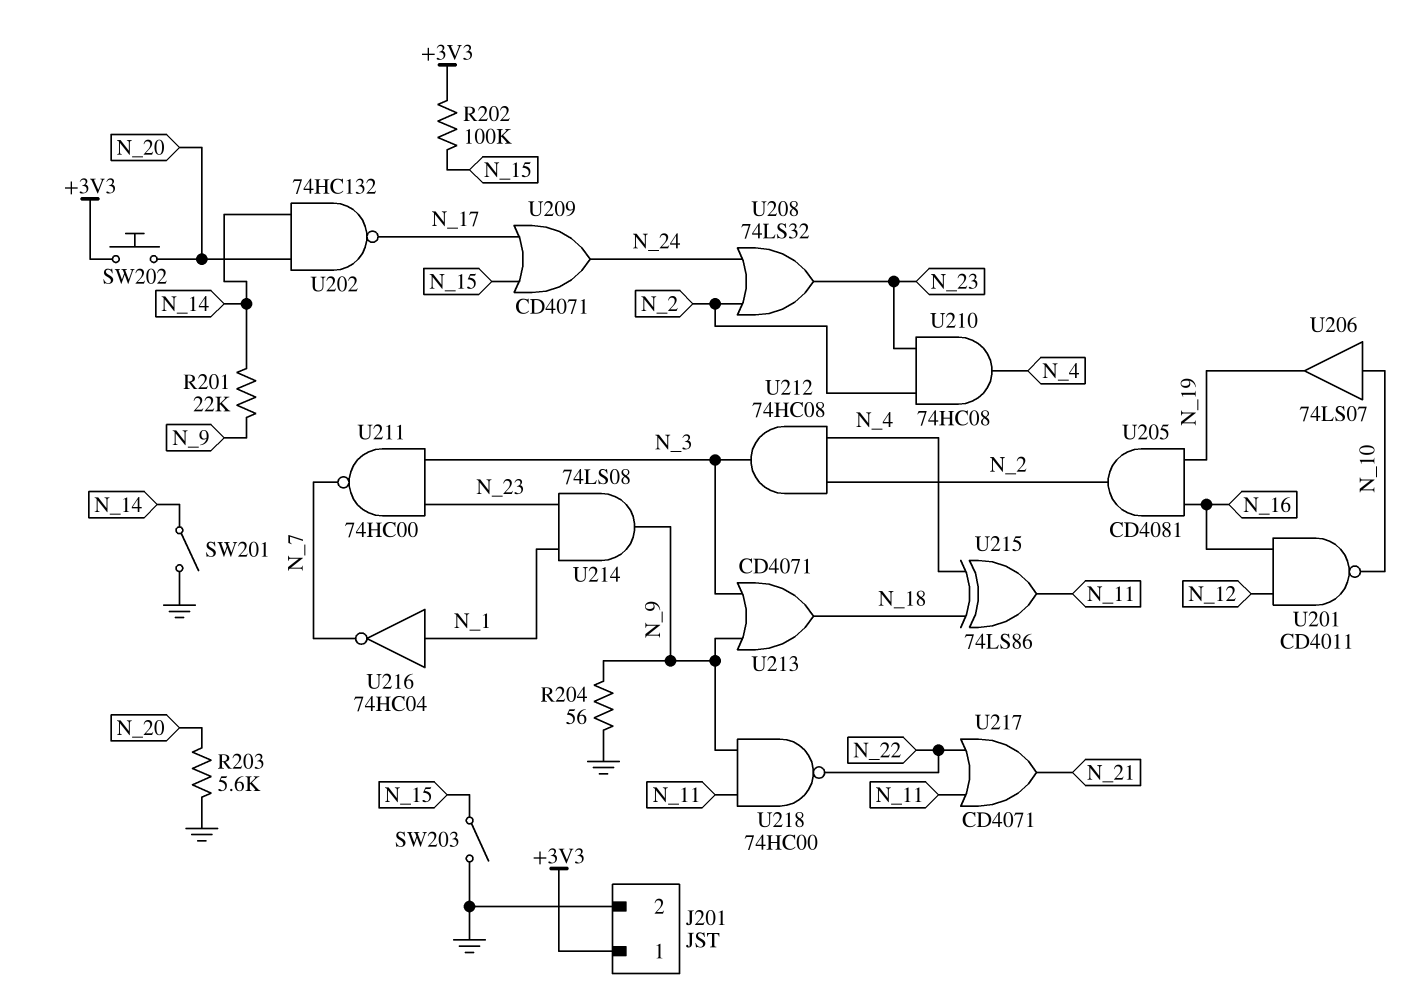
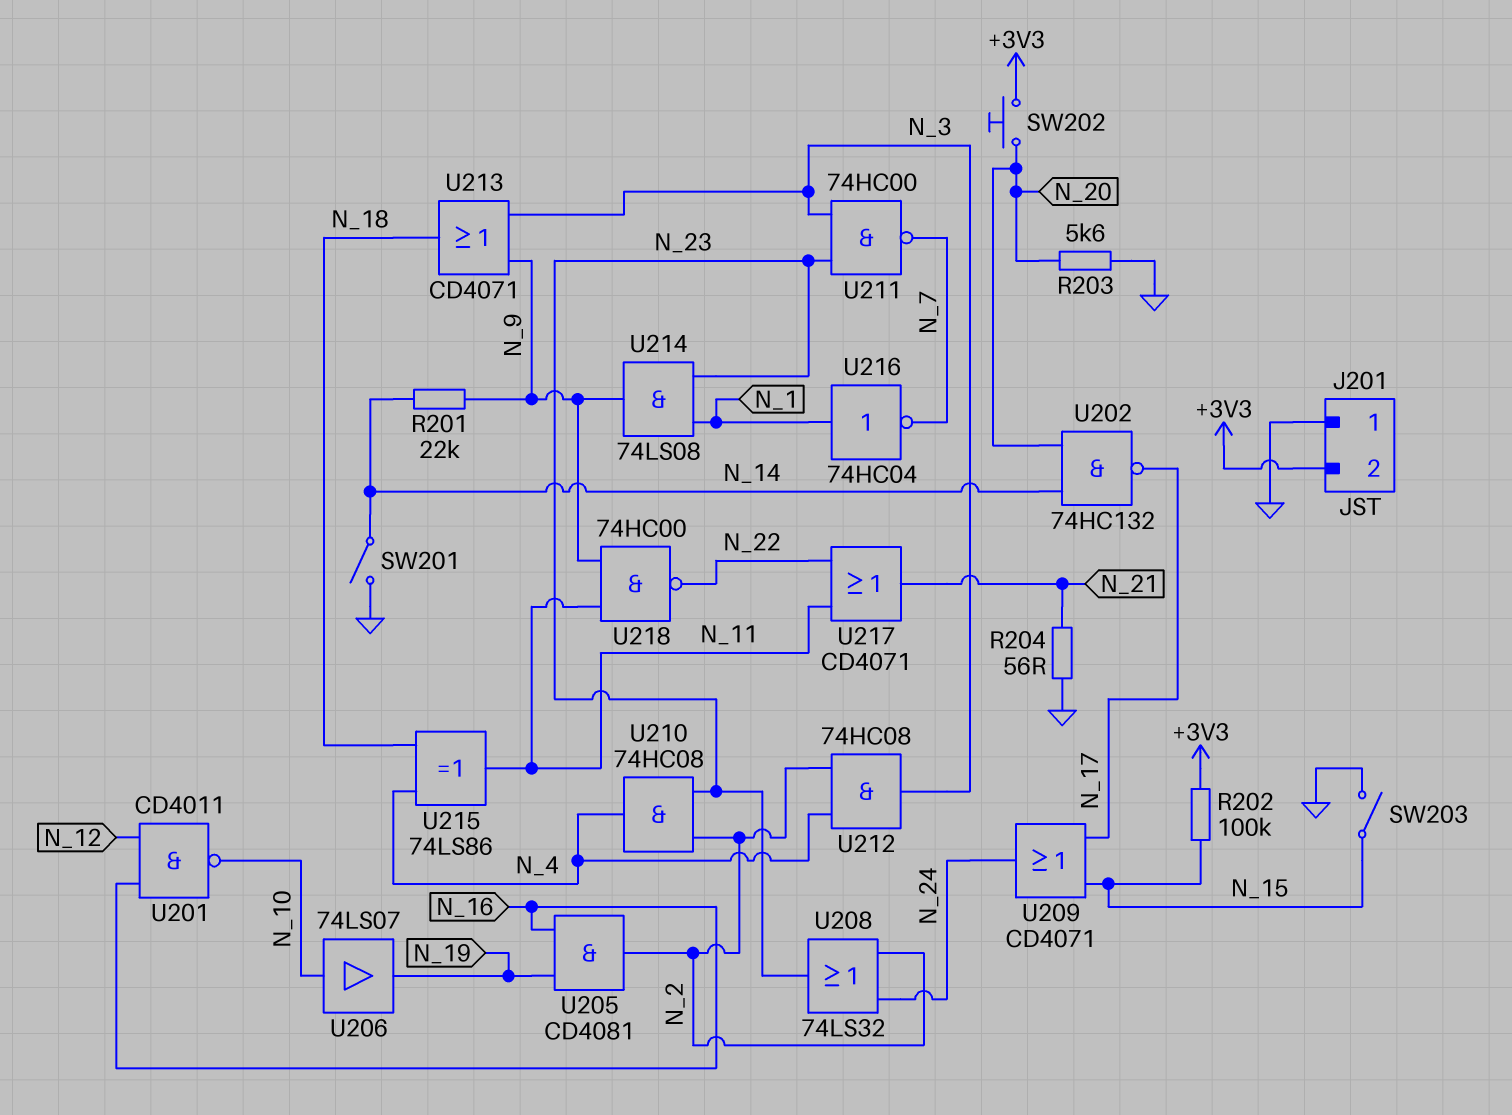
J201 pin 1: +3V3 -> GND
J201 pin 2: GND -> +3V3
R204: 56 (GND, N_9) -> 56 (GND, N_21)

